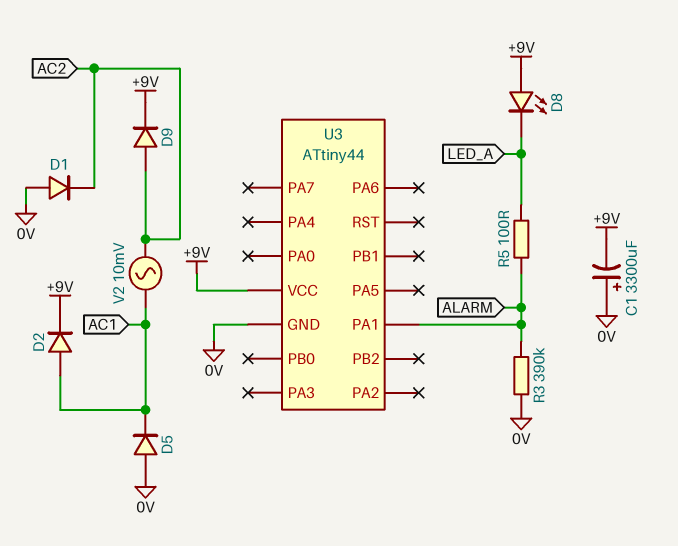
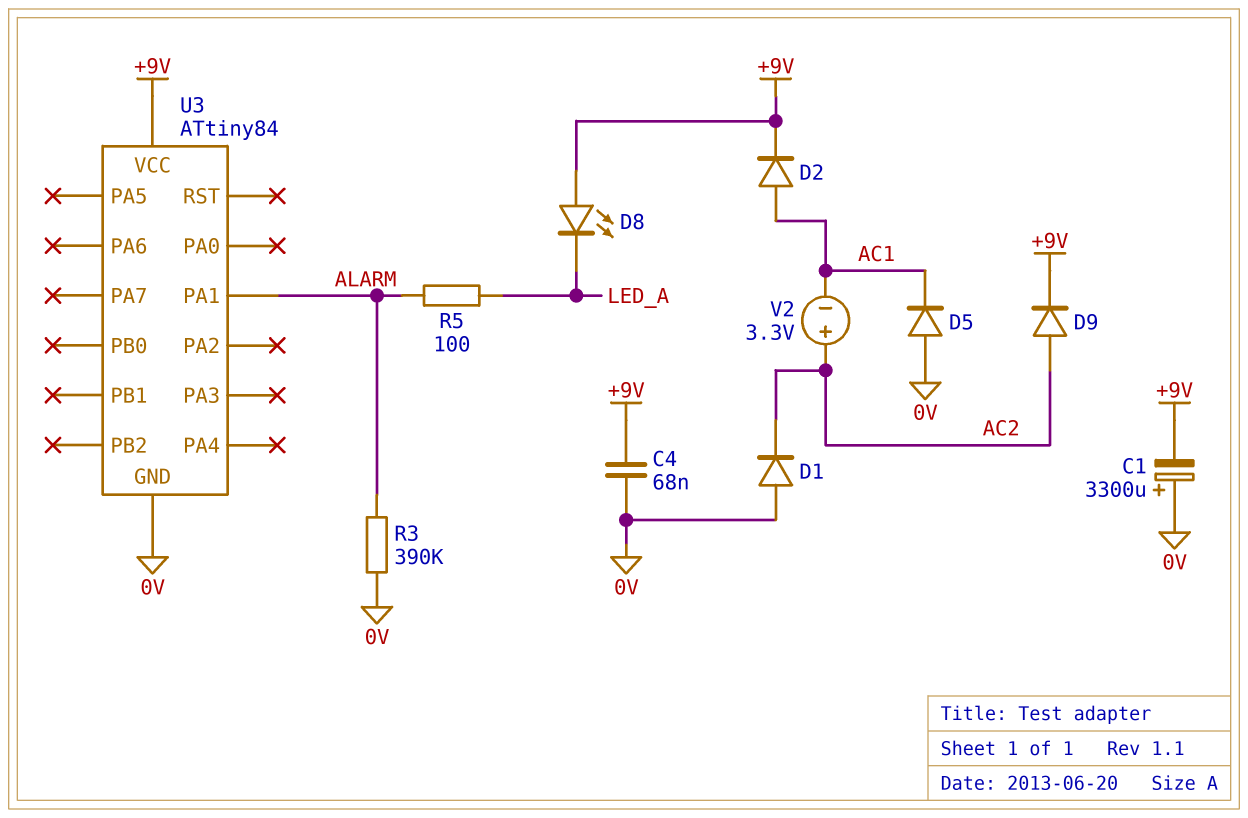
C4: none -> 68nF (+9V, 0V)
U3: ATtiny44 -> ATtiny84
V2: AC 10mV (AC1, AC2) -> 3.3V (plus AC2, minus AC1)

